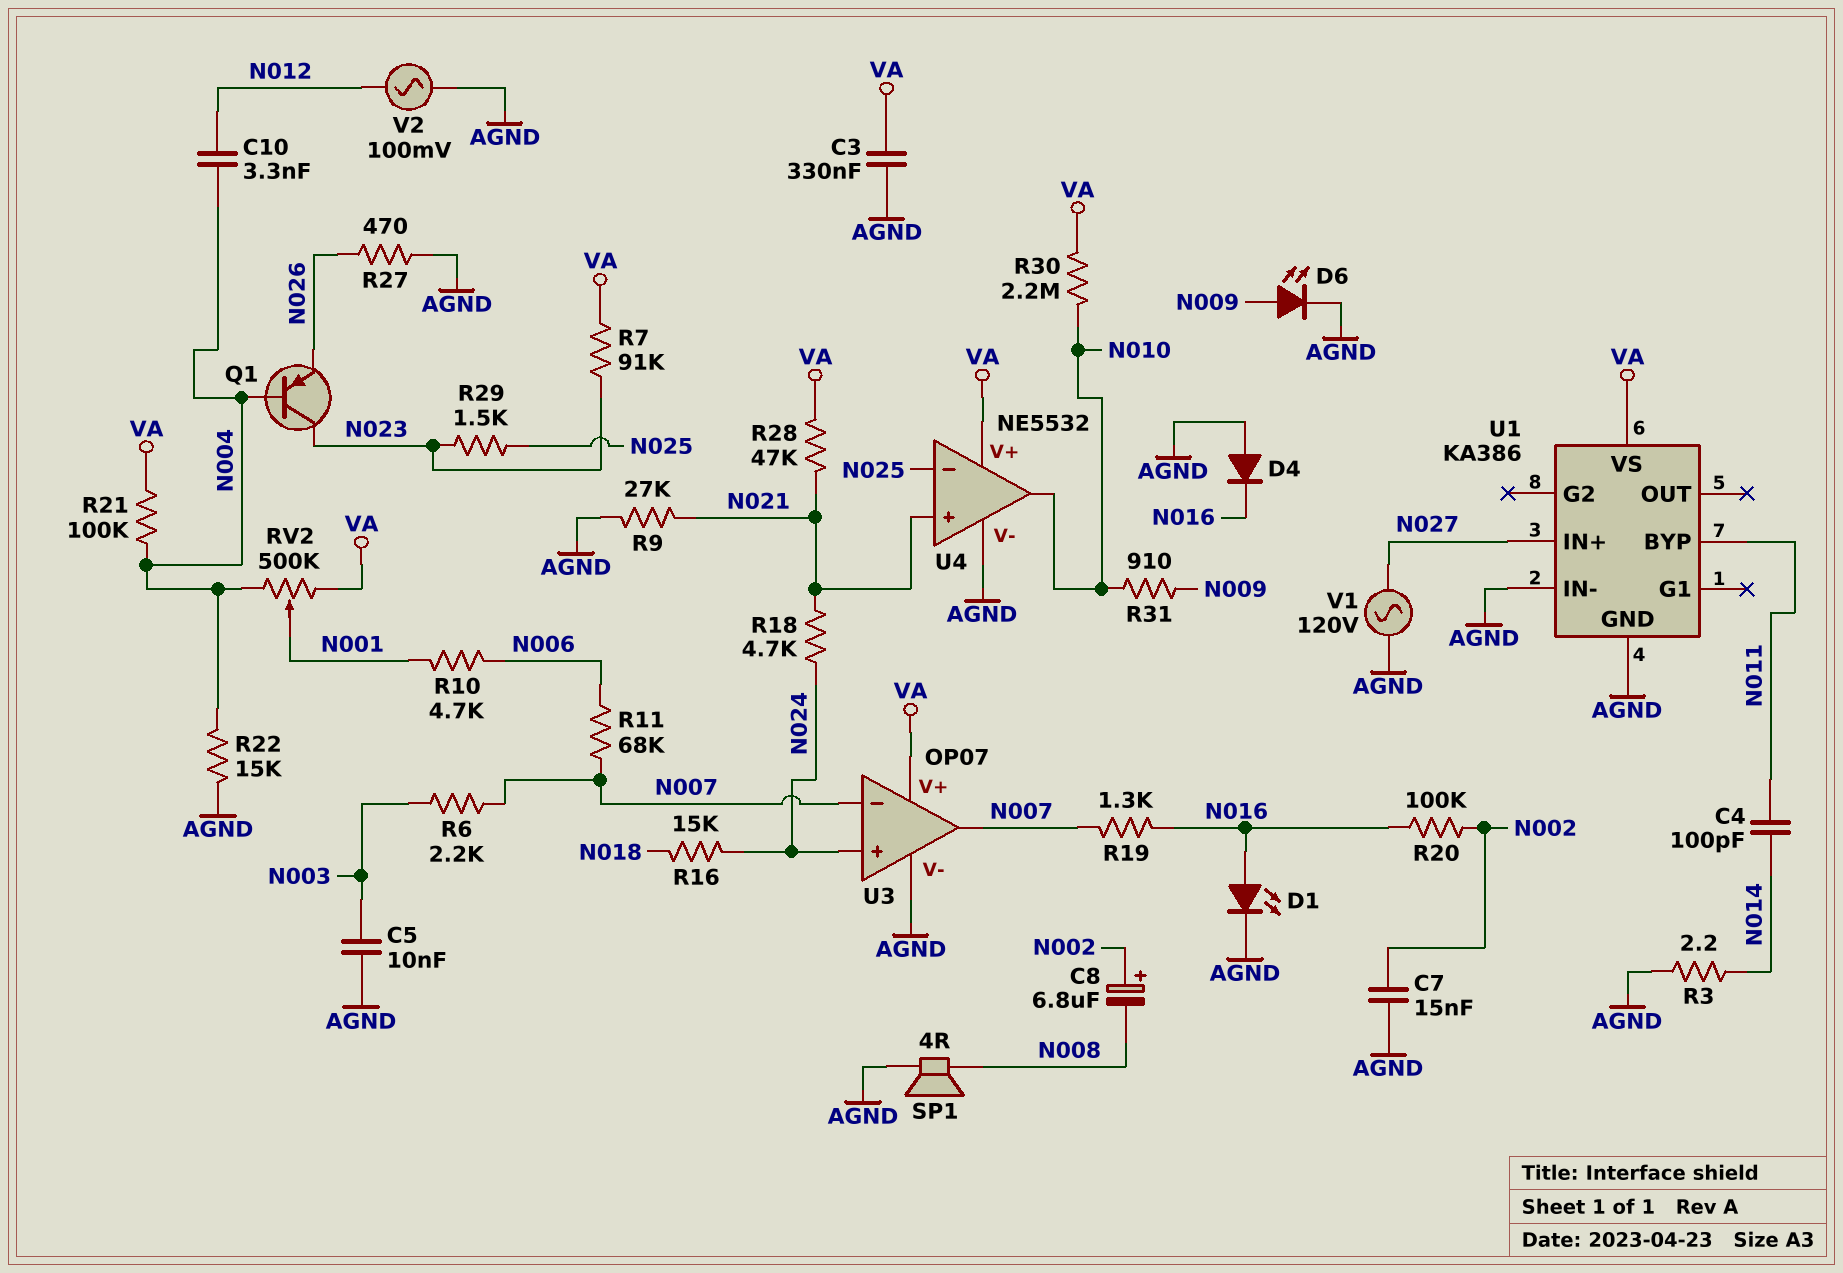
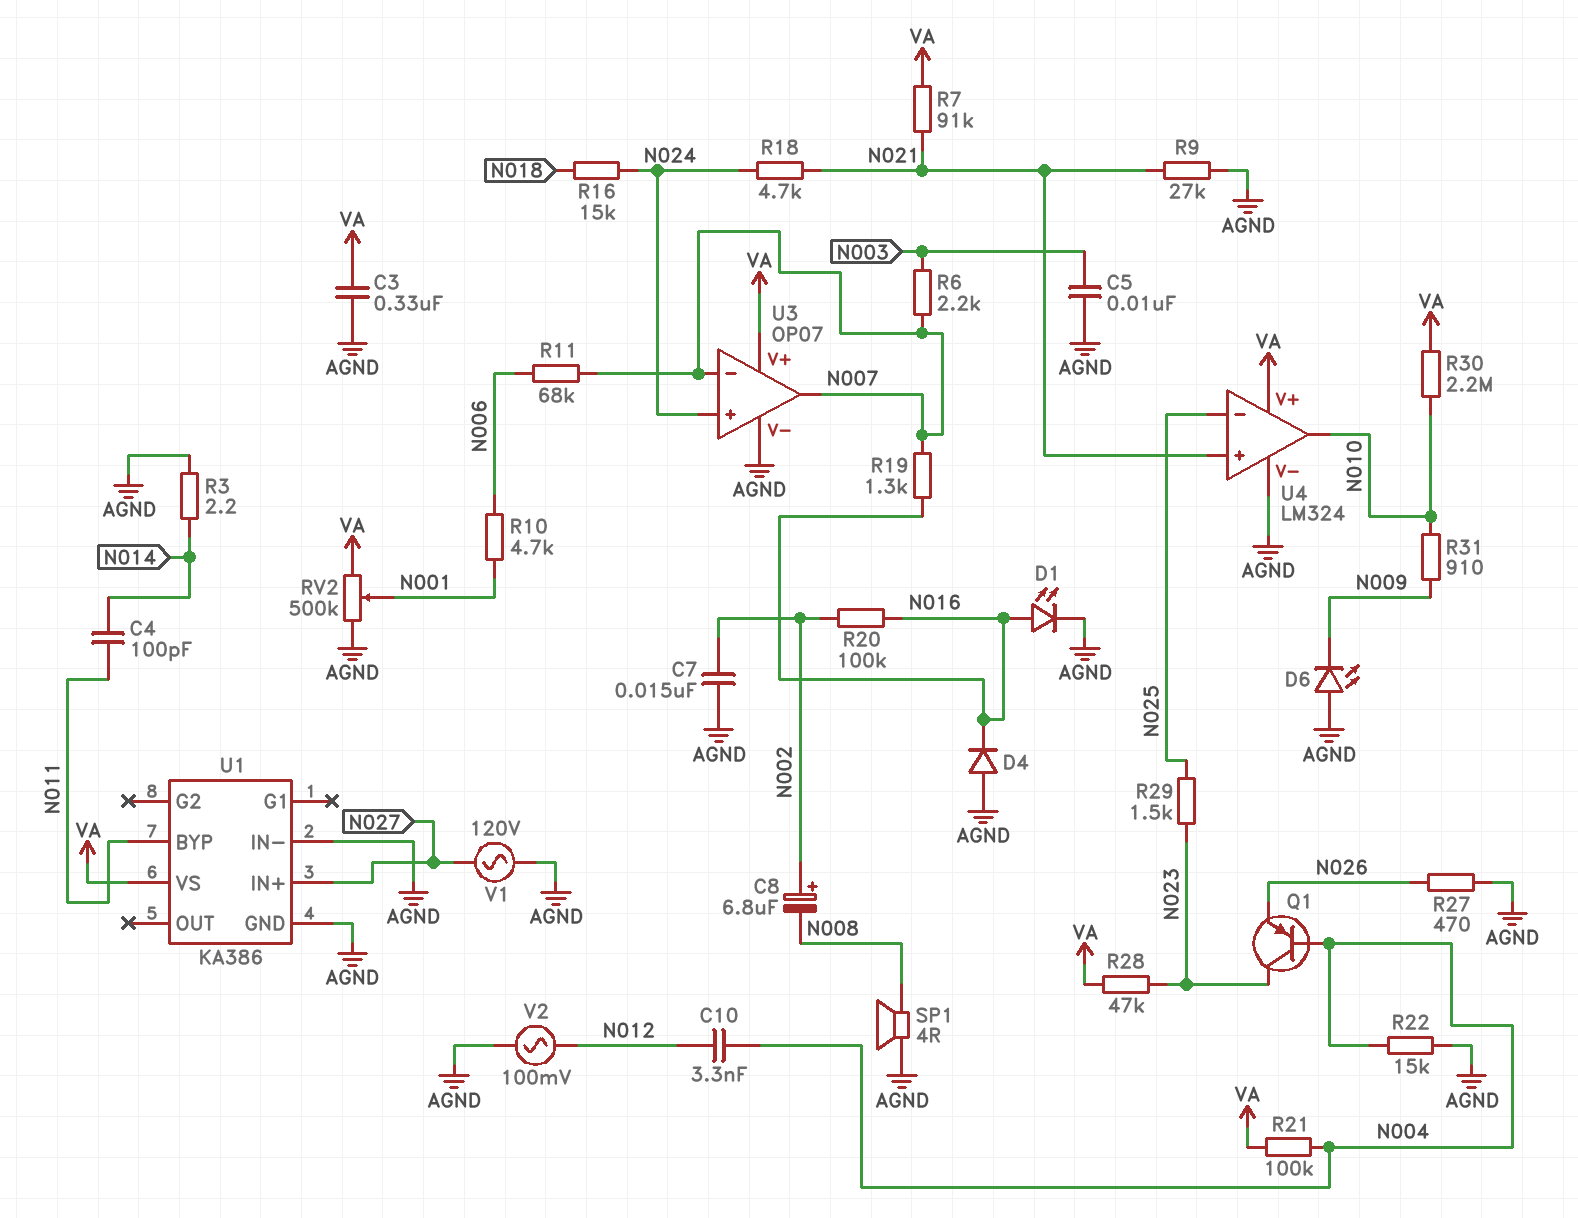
D6: LED (A N009, K AGND) -> LED (A AGND, K N009)
R7: 91k (N023, VA) -> 91k (N021, VA)
R28: 47k (N021, VA) -> 47k (N023, VA)
RV2: 500k (N004, VA, wiper N001) -> 500k (AGND, VA, wiper N001)
U4: NE5532 -> LM324

